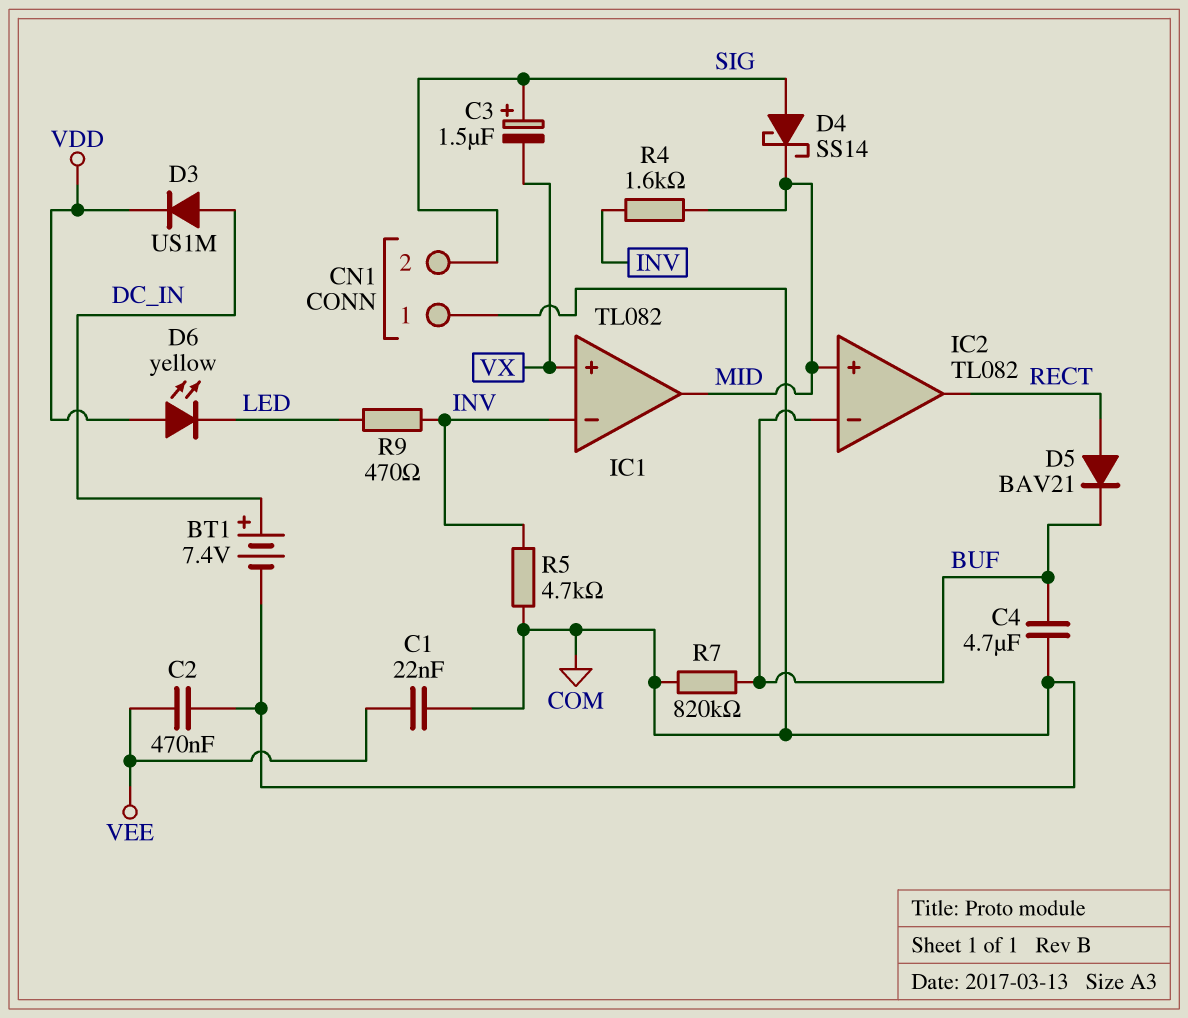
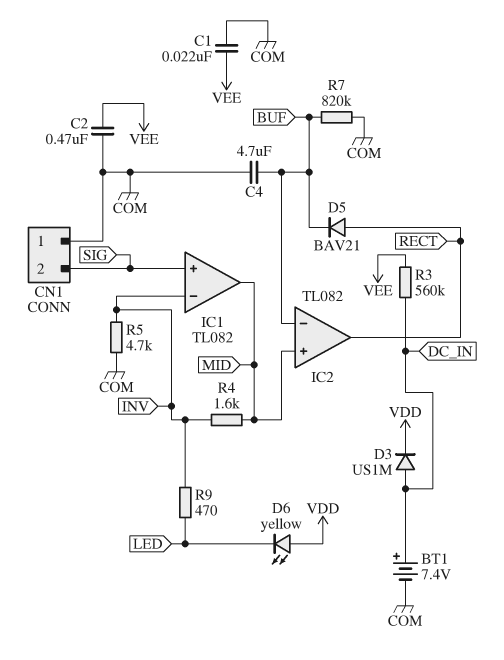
C3: 1.5uF (plus SIG, minus VX) -> none
D4: schottky SS14 (A SIG, K MID) -> none
IC1 pin in+: VX -> SIG
R3: none -> 560k (DC_IN, VEE)

